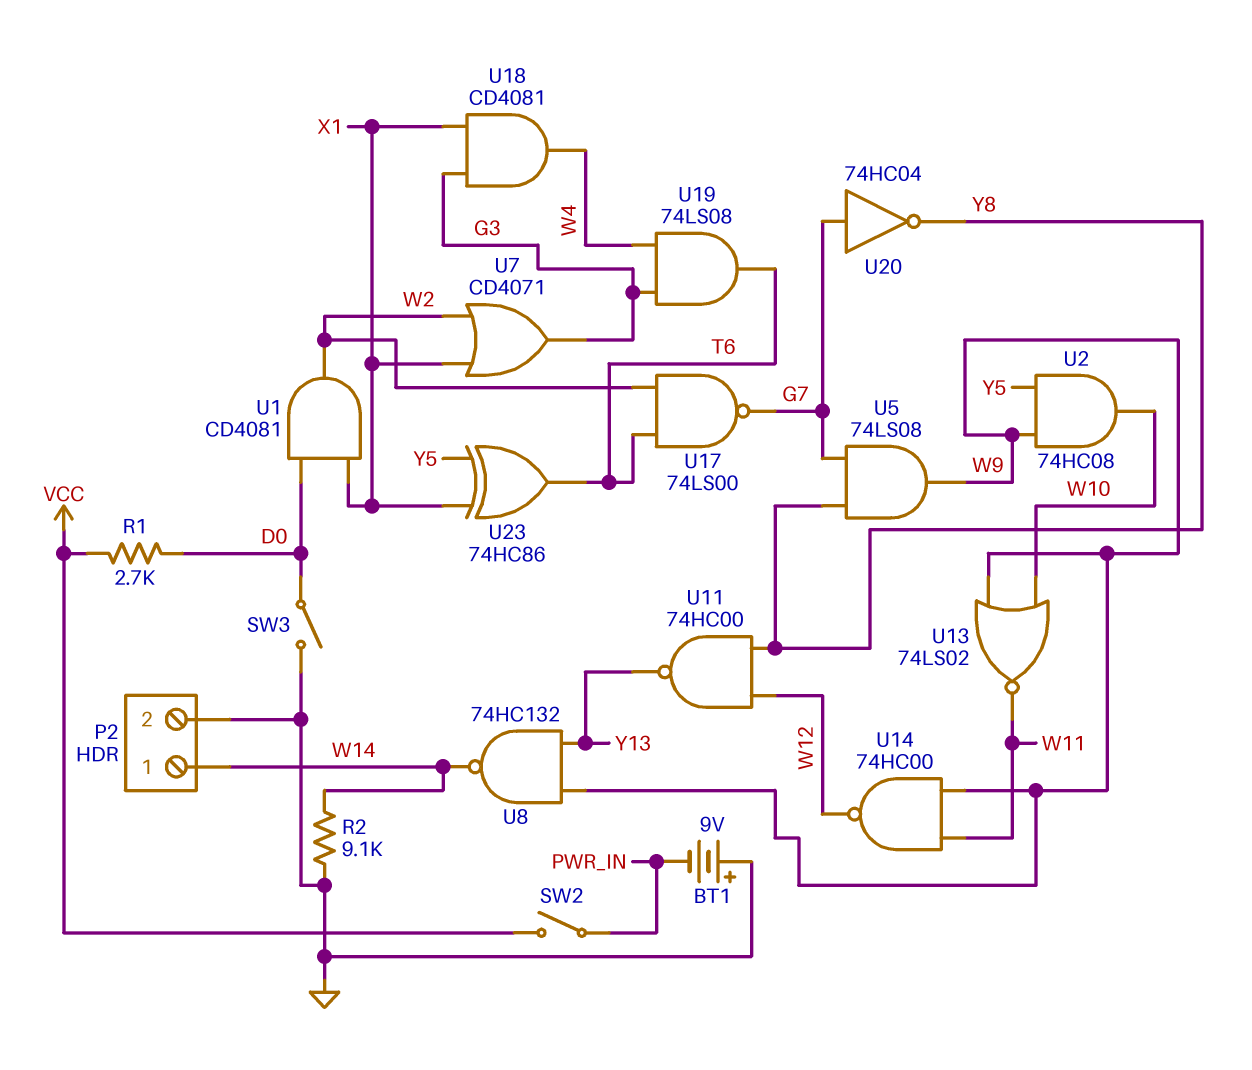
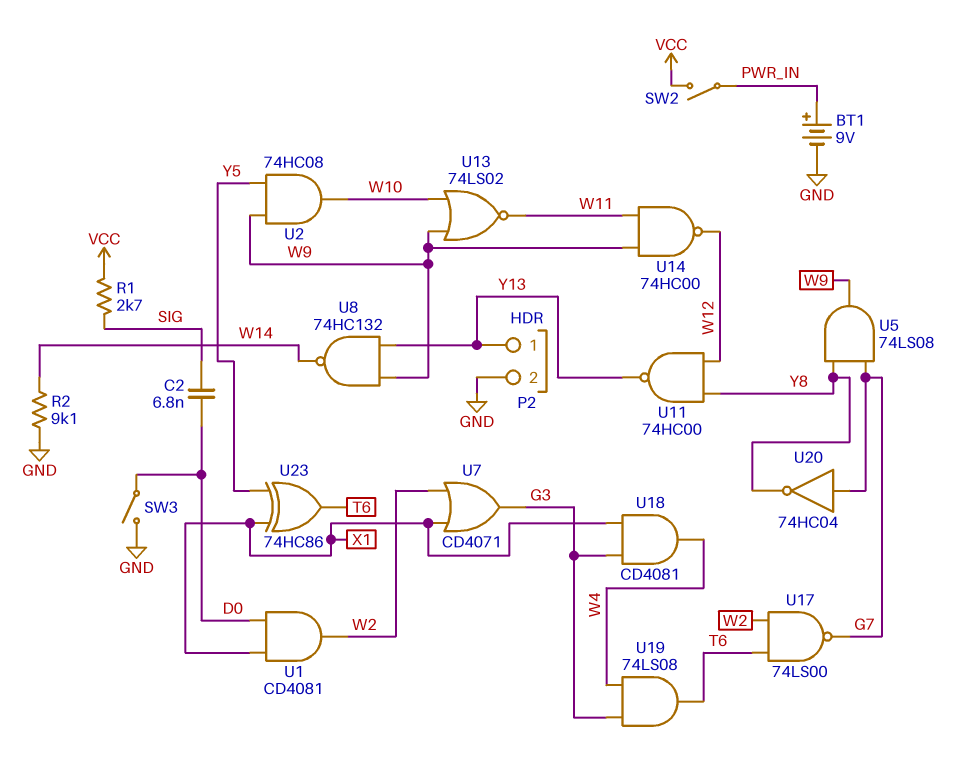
BT1: 9V (plus GND, minus PWR_IN) -> 9V (plus PWR_IN, minus GND)
C2: none -> 6.8nF (D0, SIG)
P2 pin 1: W14 -> Y13
R1: 2.7k (D0, VCC) -> 2.7k (SIG, VCC)

